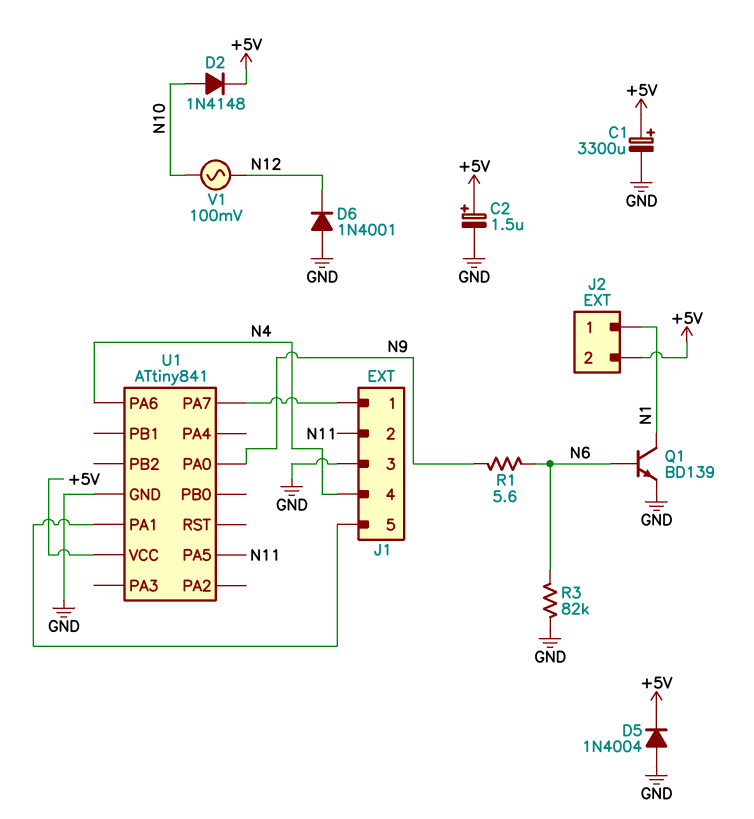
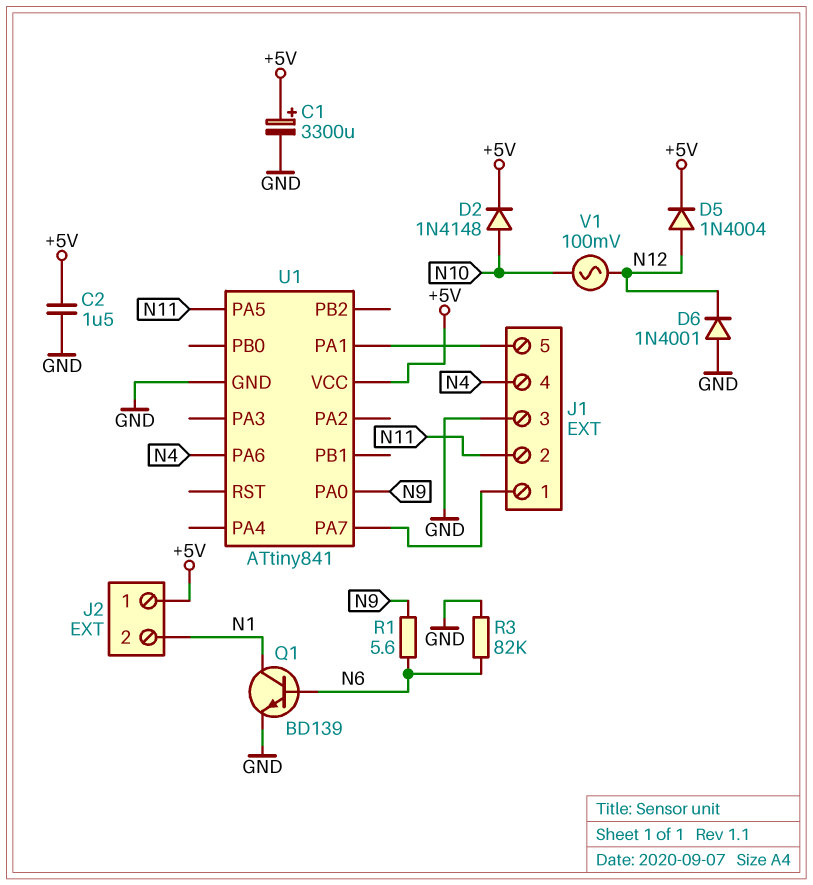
C2: 1.5uF (plus +5V, minus GND) -> 1.5uF (+5V, GND)
D5: diode 1N4004 (A GND, K +5V) -> diode 1N4004 (A N12, K +5V)
J2 pin 1: N1 -> +5V
J2 pin 2: +5V -> N1

